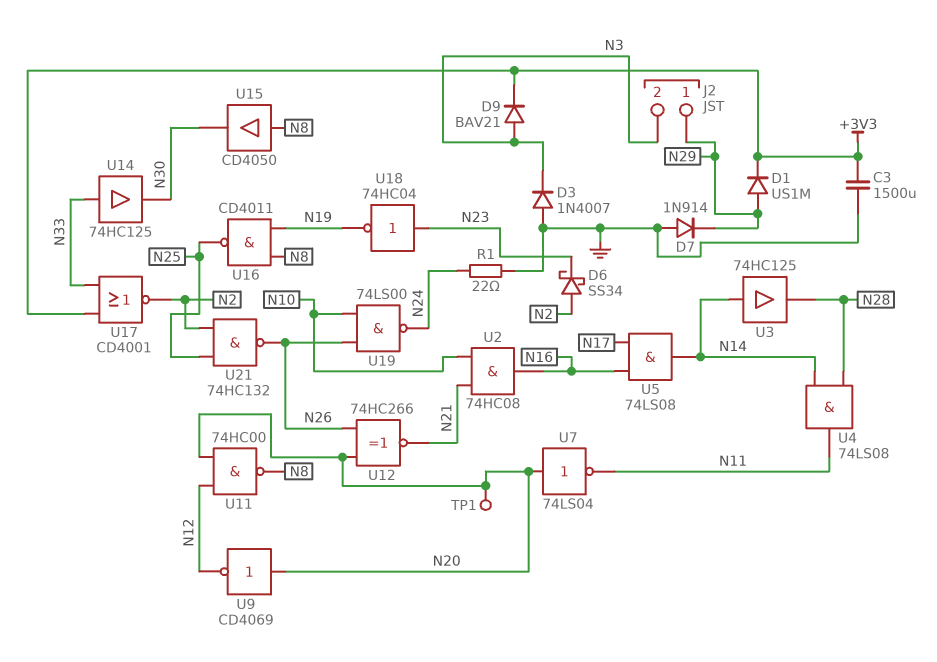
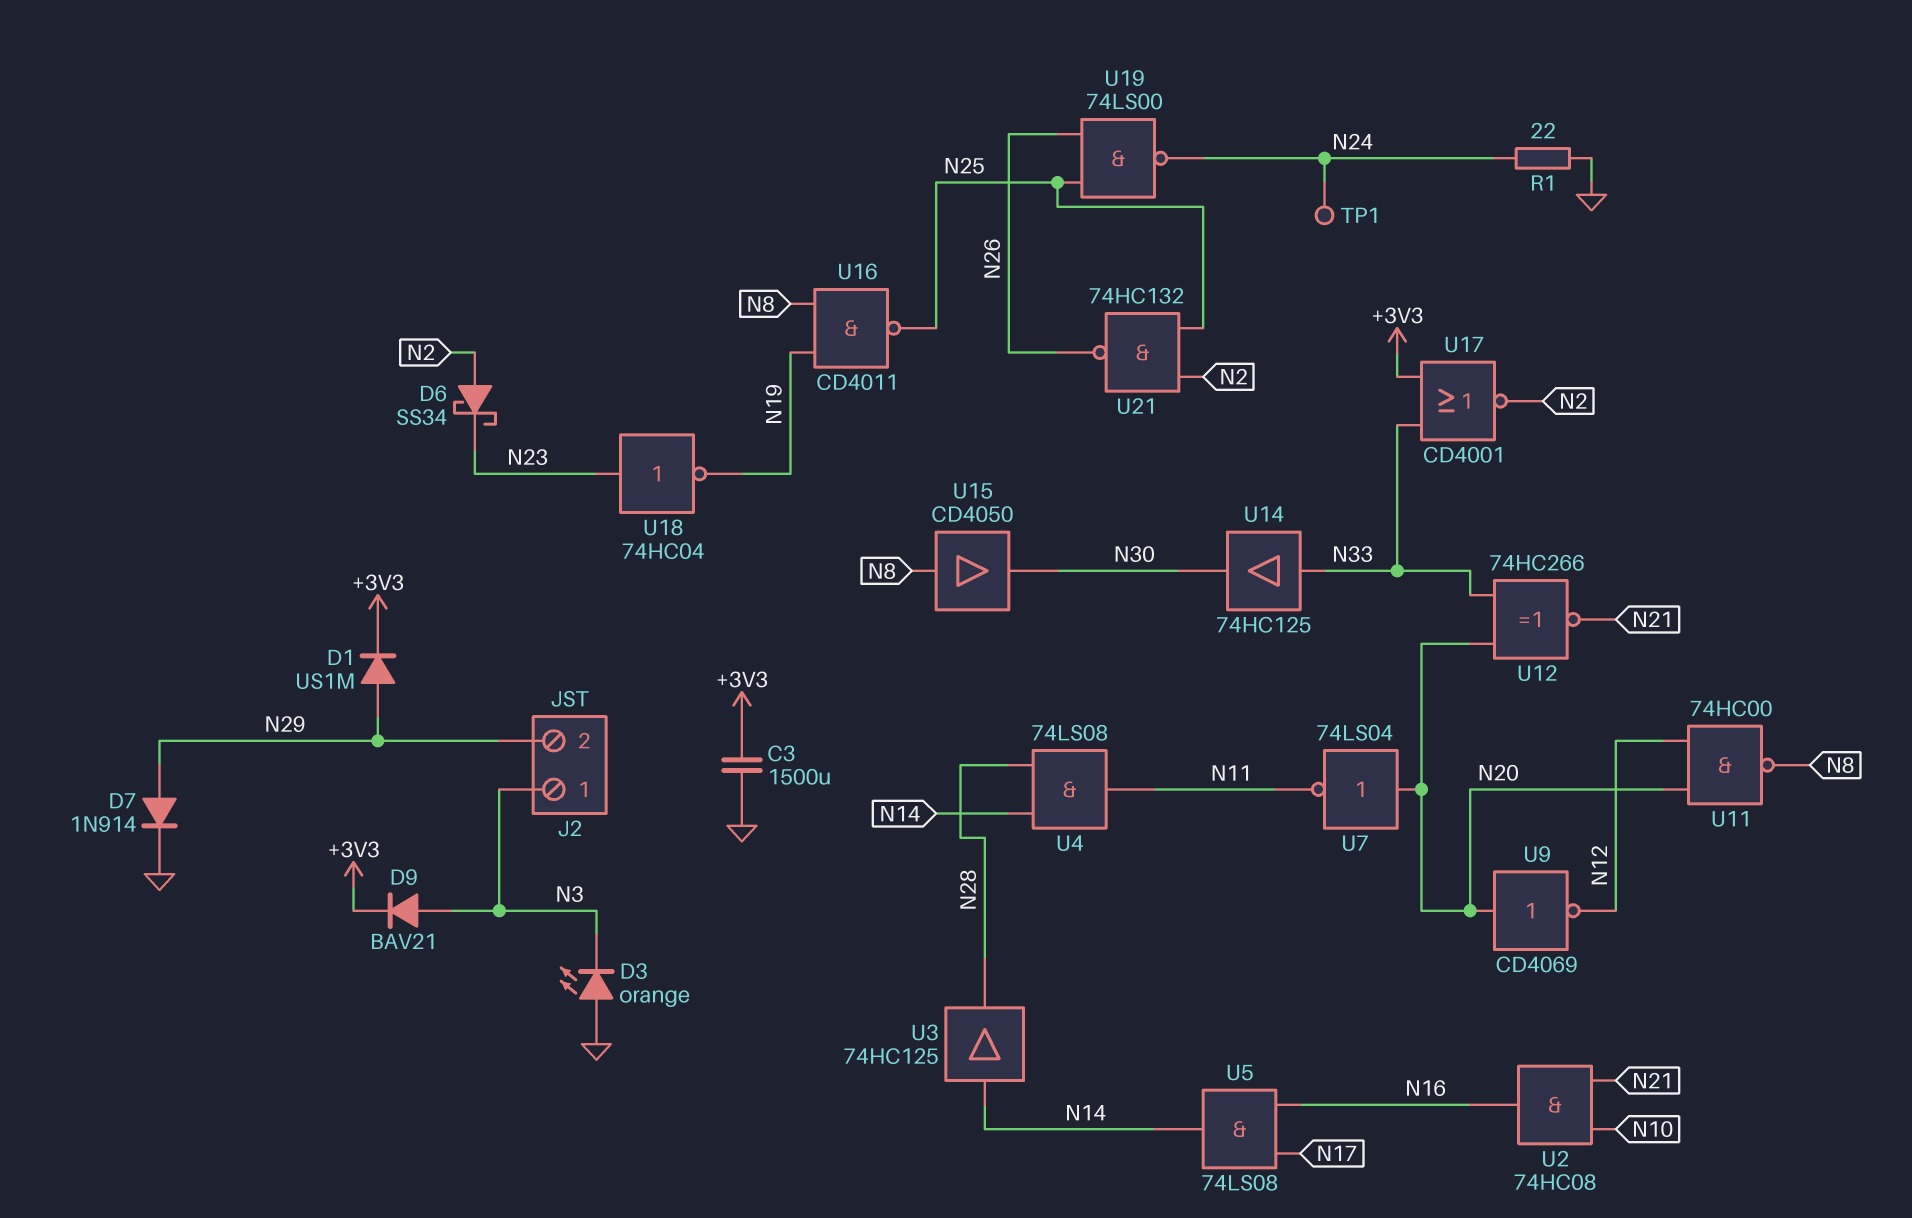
D3: diode 1N4007 (A GND, K N3) -> LED orange (A GND, K N3)
D7: diode 1N914 (A GND, K N29) -> diode 1N914 (A N29, K GND)
J2 pin 1: N29 -> N3
J2 pin 2: N3 -> N29
TP1: test point (N20) -> test point (N24)
U12: XNOR 74HC266 (in N20, in N26, out N21) -> XNOR 74HC266 (in N20, in N33, out N21)
U19: NAND 74LS00 (in N10, in N26, out N24) -> NAND 74LS00 (in N25, in N26, out N24)

